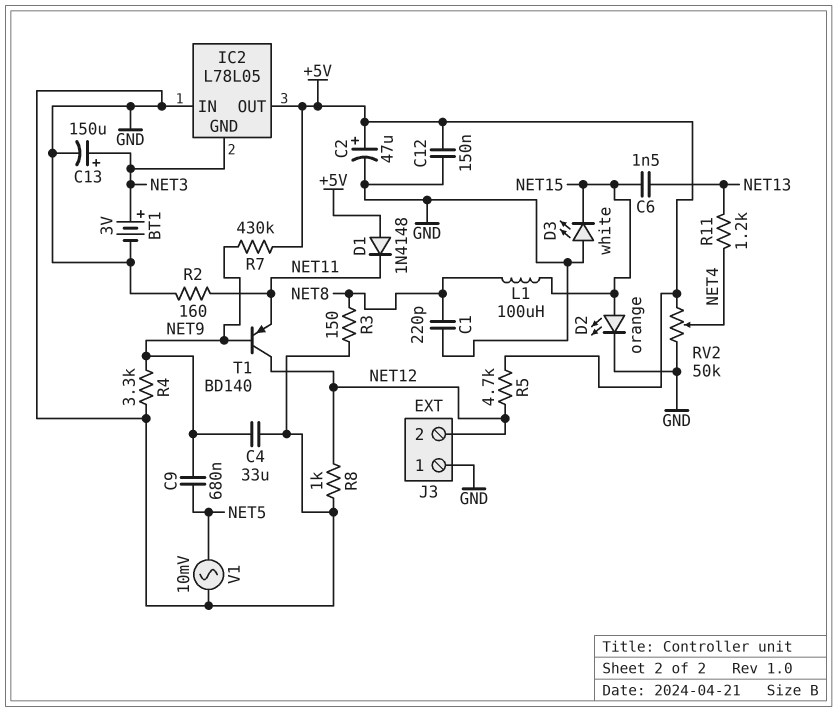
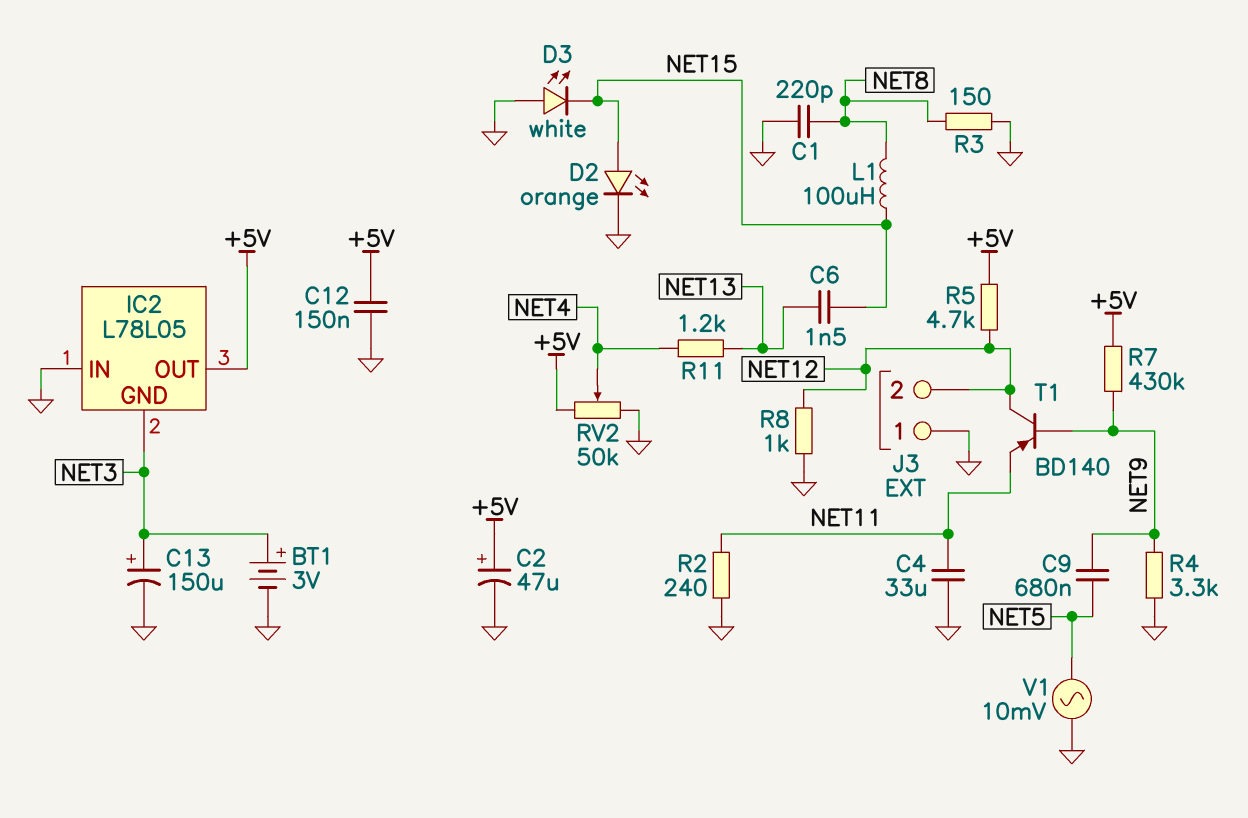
C4: 33uF (GND, NET9) -> 33uF (GND, NET11)
D1: diode 1N4148 (A +5V, K NET11) -> none
R2: 160 (GND, NET11) -> 240 (GND, NET11)

